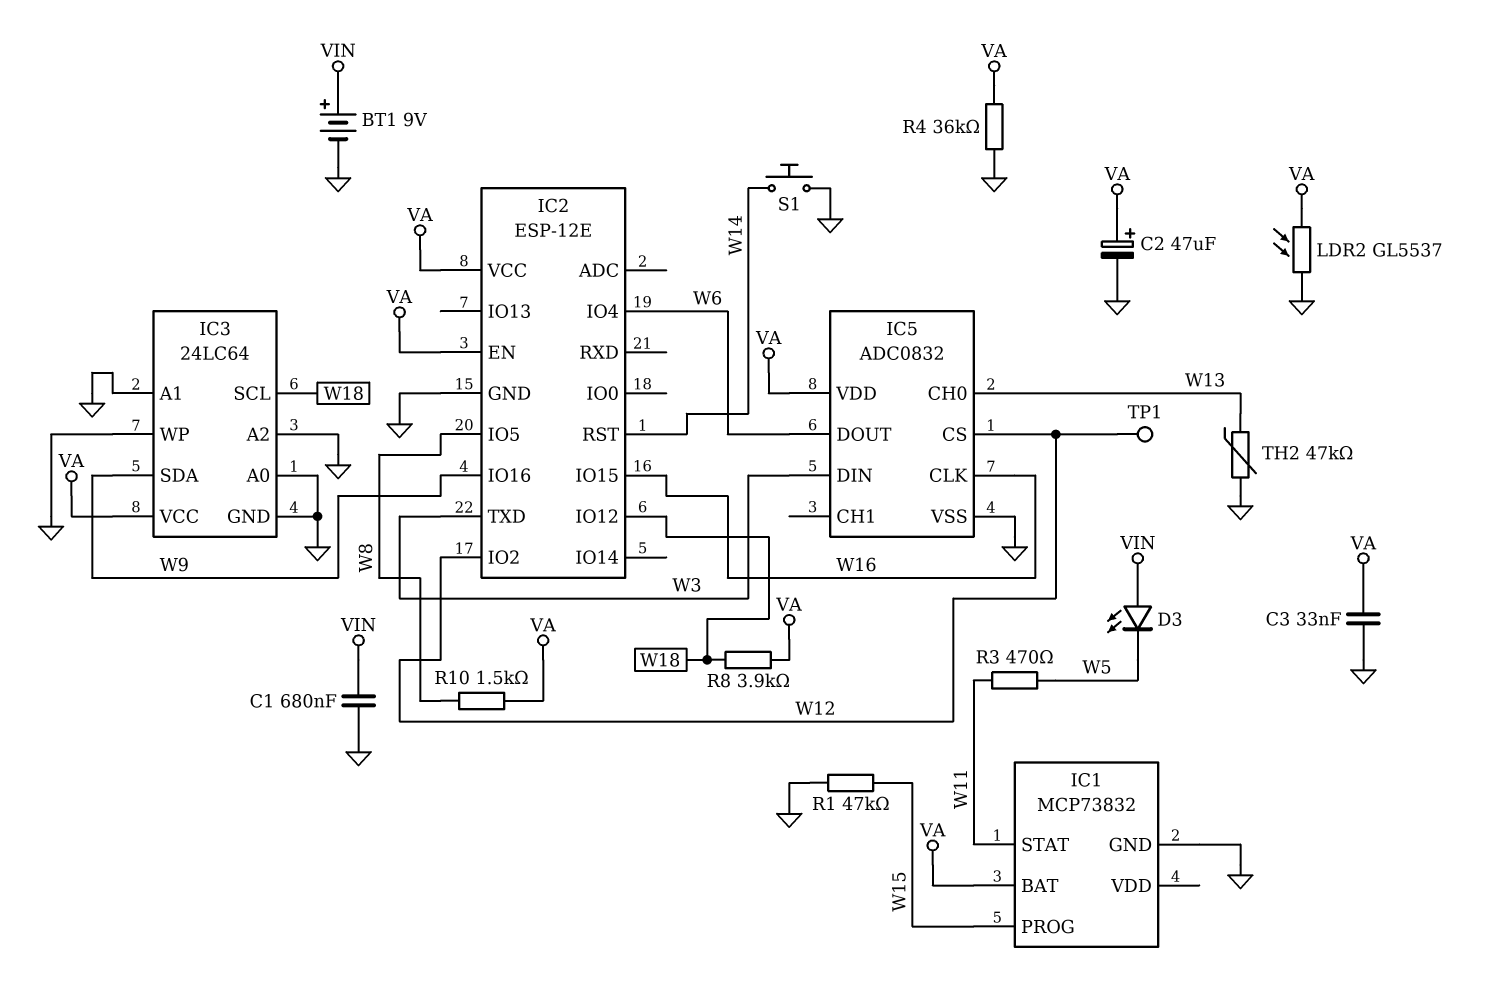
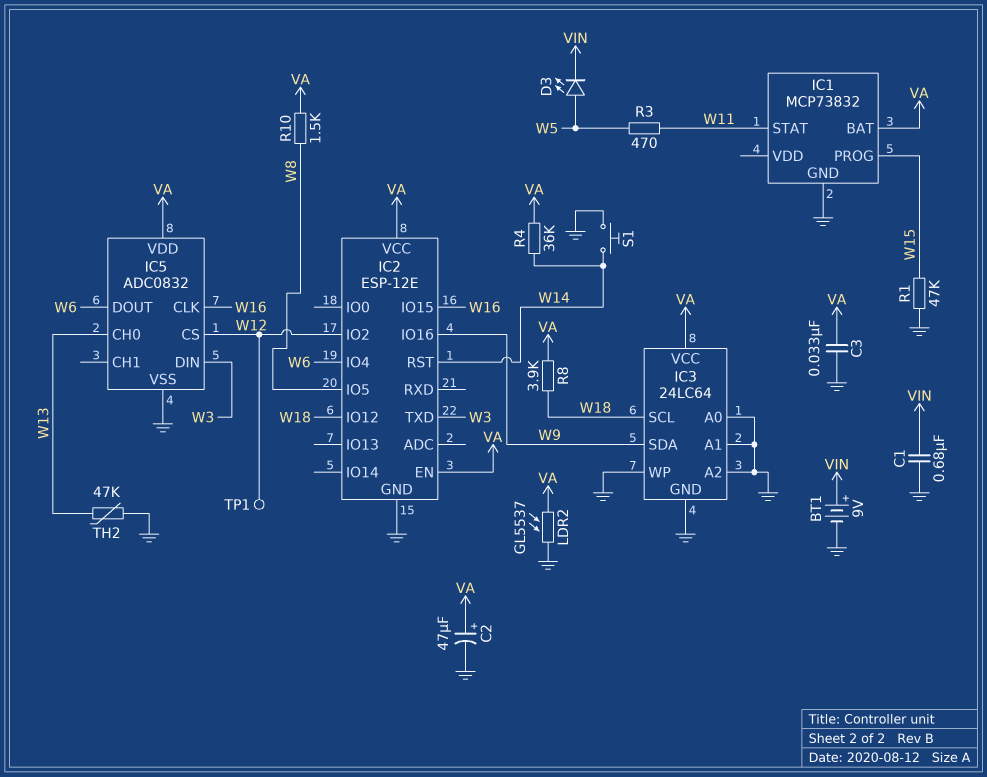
D3: LED (A VIN, K W5) -> LED (A W5, K VIN)
R4: 36k (GND, VA) -> 36k (VA, W14)

